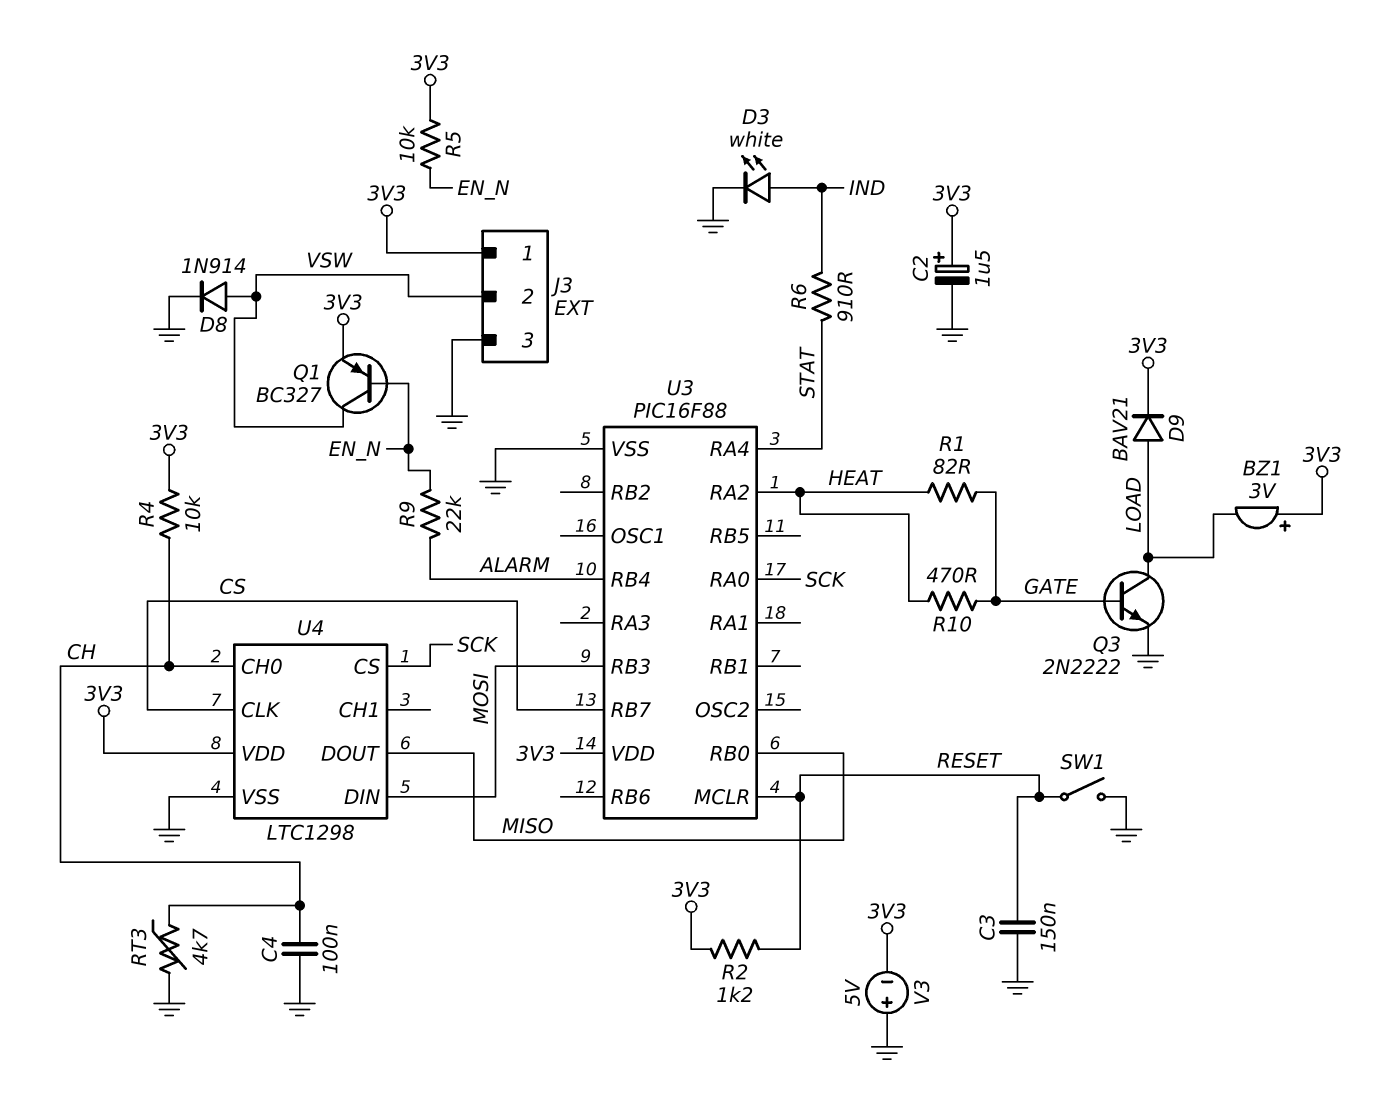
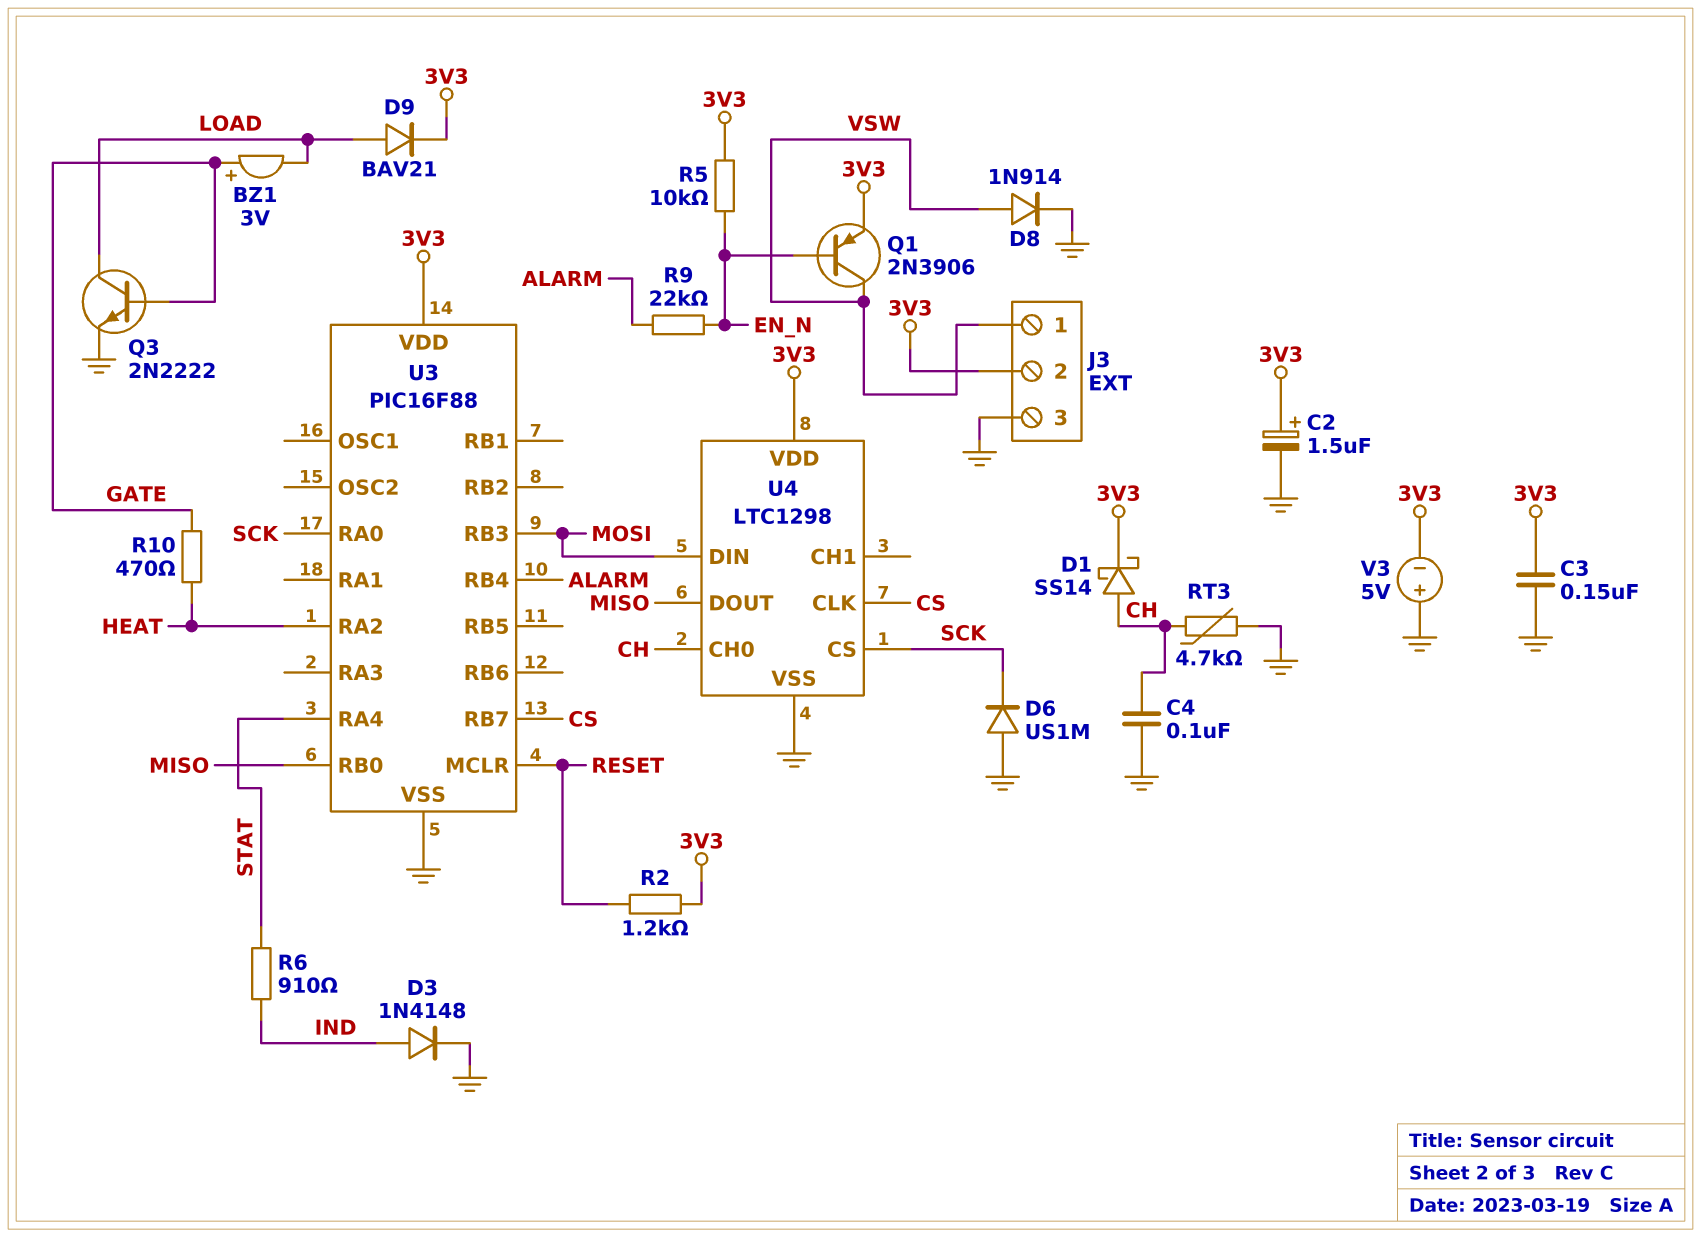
BZ1: buzzer 3V (plus 3V3, minus LOAD) -> buzzer 3V (plus GATE, minus LOAD)
C3: 150nF (GND, RESET) -> 150nF (3V3, GND)
D1: none -> schottky SS14 (A CH, K 3V3)
D3: LED white (A IND, K GND) -> diode 1N4148 (A IND, K GND)
D6: none -> diode US1M (A GND, K SCK)
J3 pin 1: 3V3 -> VSW
J3 pin 2: VSW -> 3V3
Q1: PNP BC327 (B EN_N, C VSW, E 3V3) -> PNP 2N3906 (B EN_N, C VSW, E 3V3)
R1: 82 (GATE, HEAT) -> none
R4: 10k (3V3, CH) -> none
SW1: switch (GND, RESET) -> none

